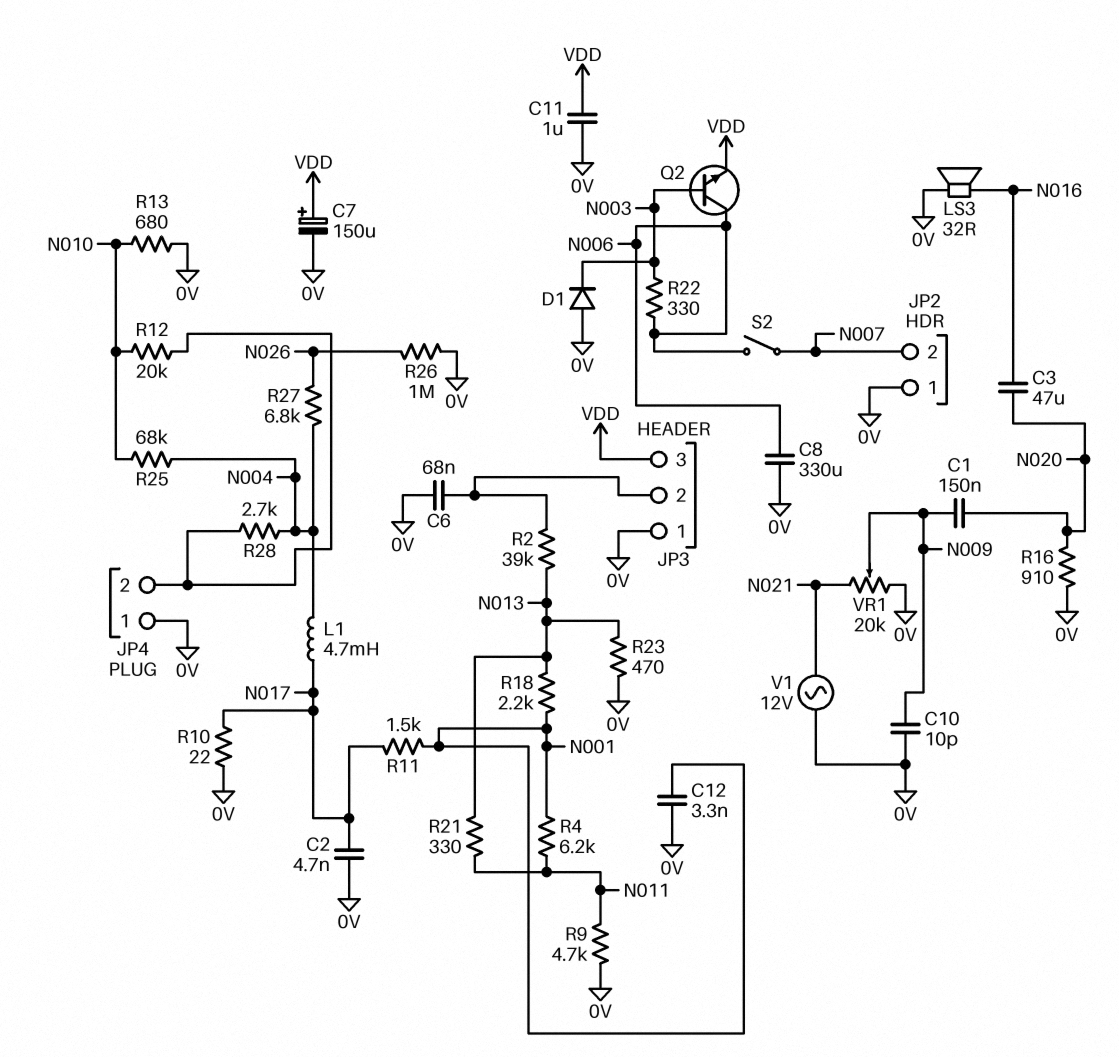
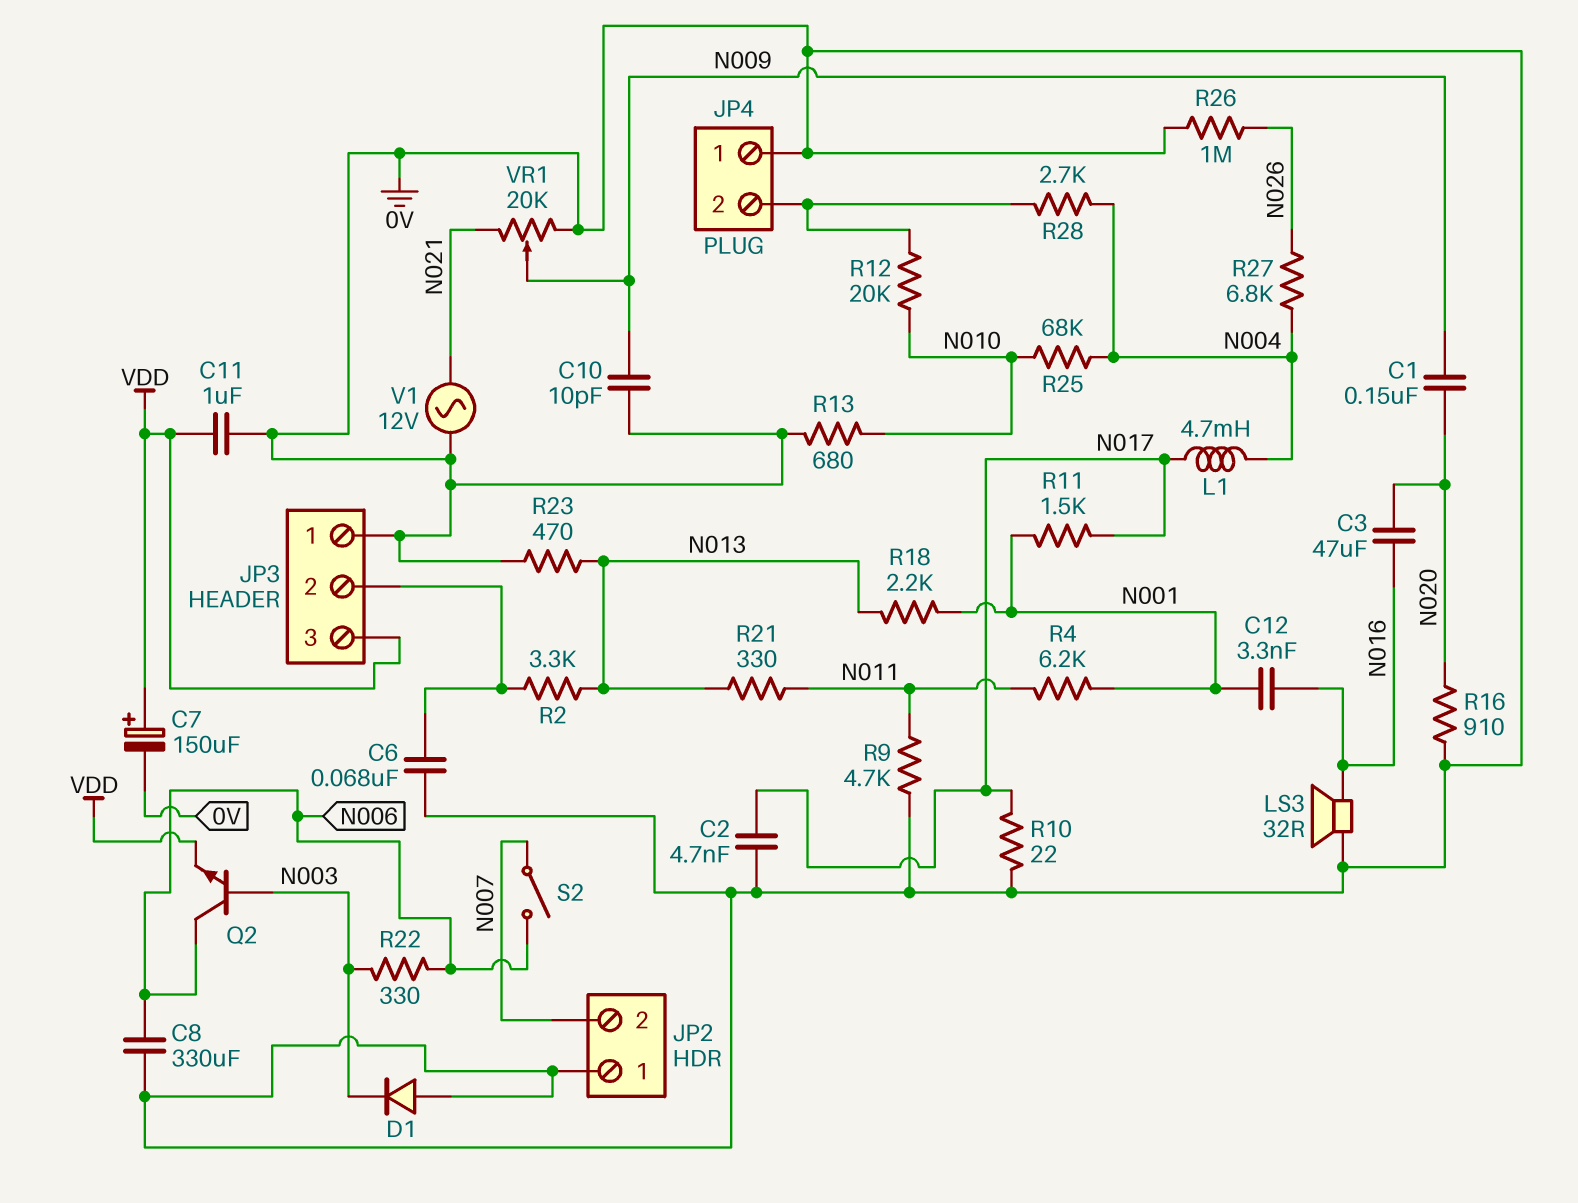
C12: 3.3nF (0V, N001) -> 3.3nF (N001, N016)
R2: 39k (JP3/2, N013) -> 3.3k (JP3/2, N013)

